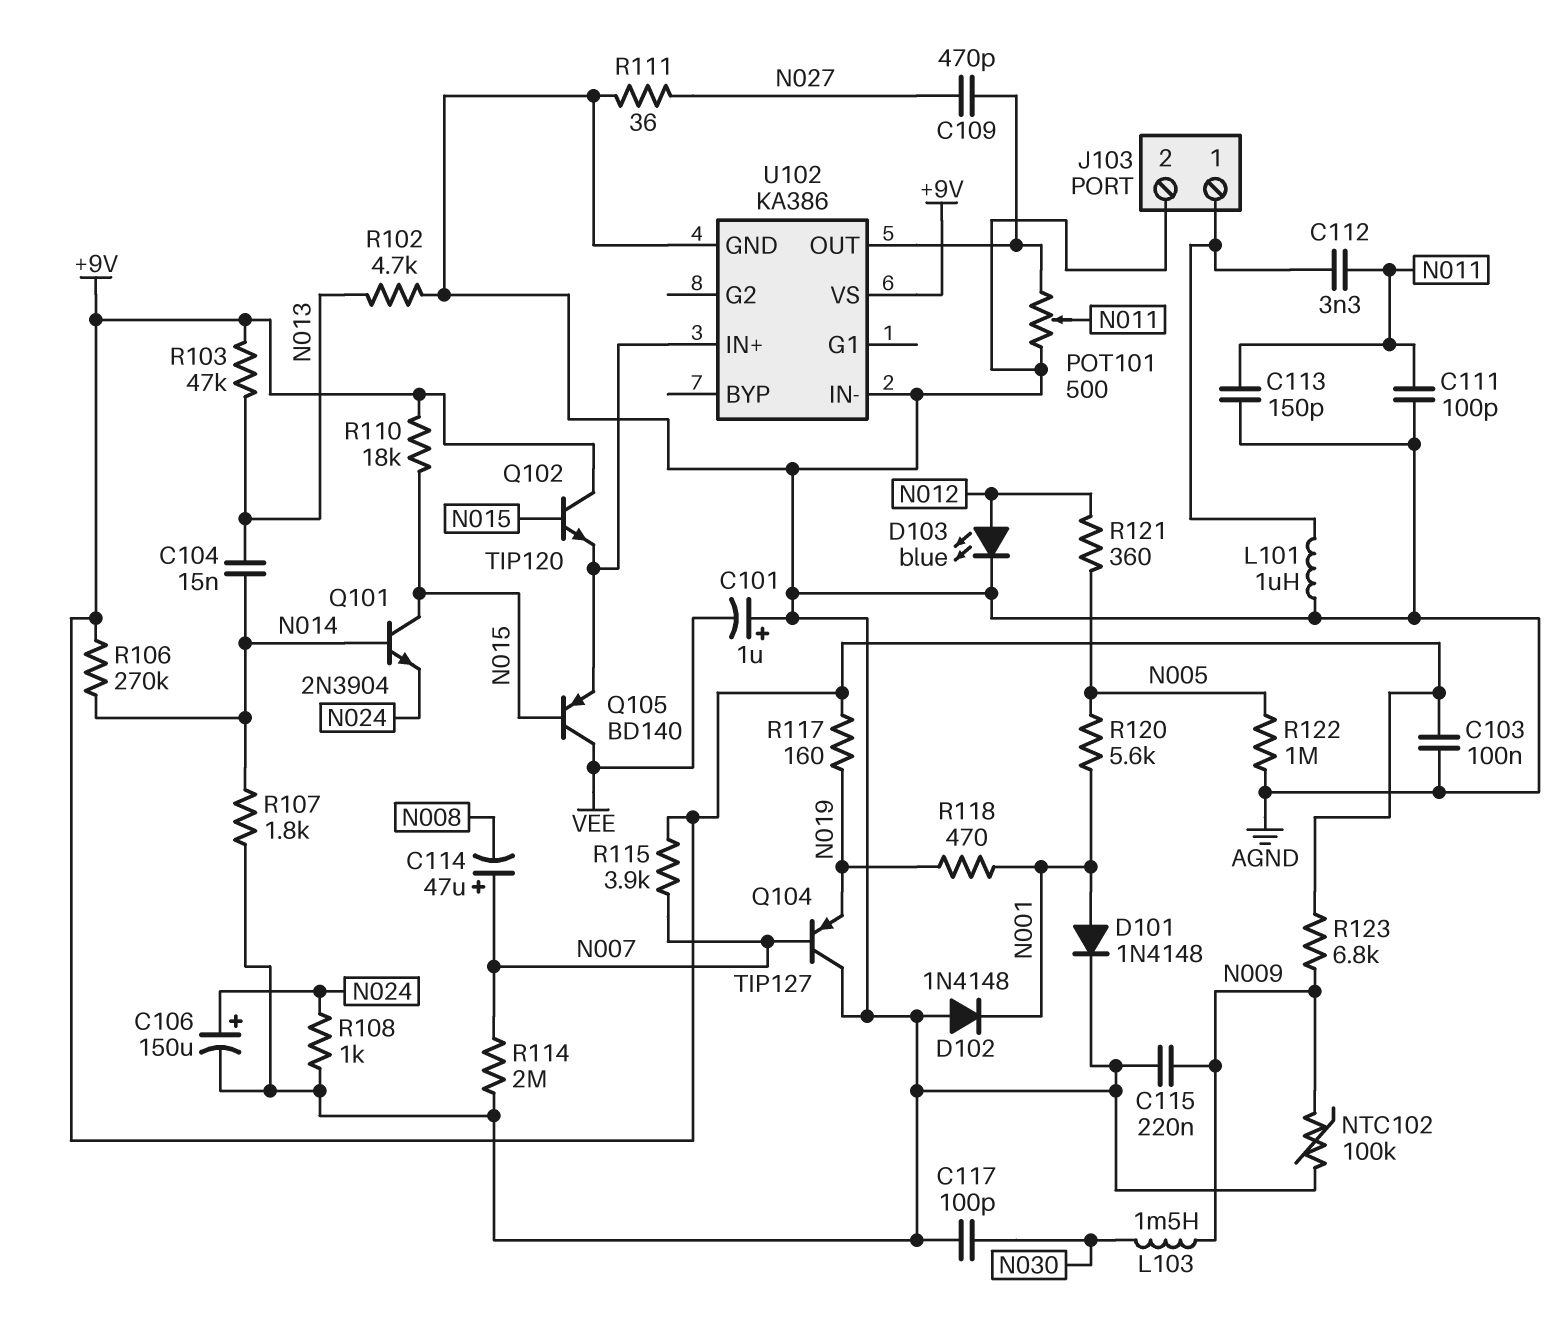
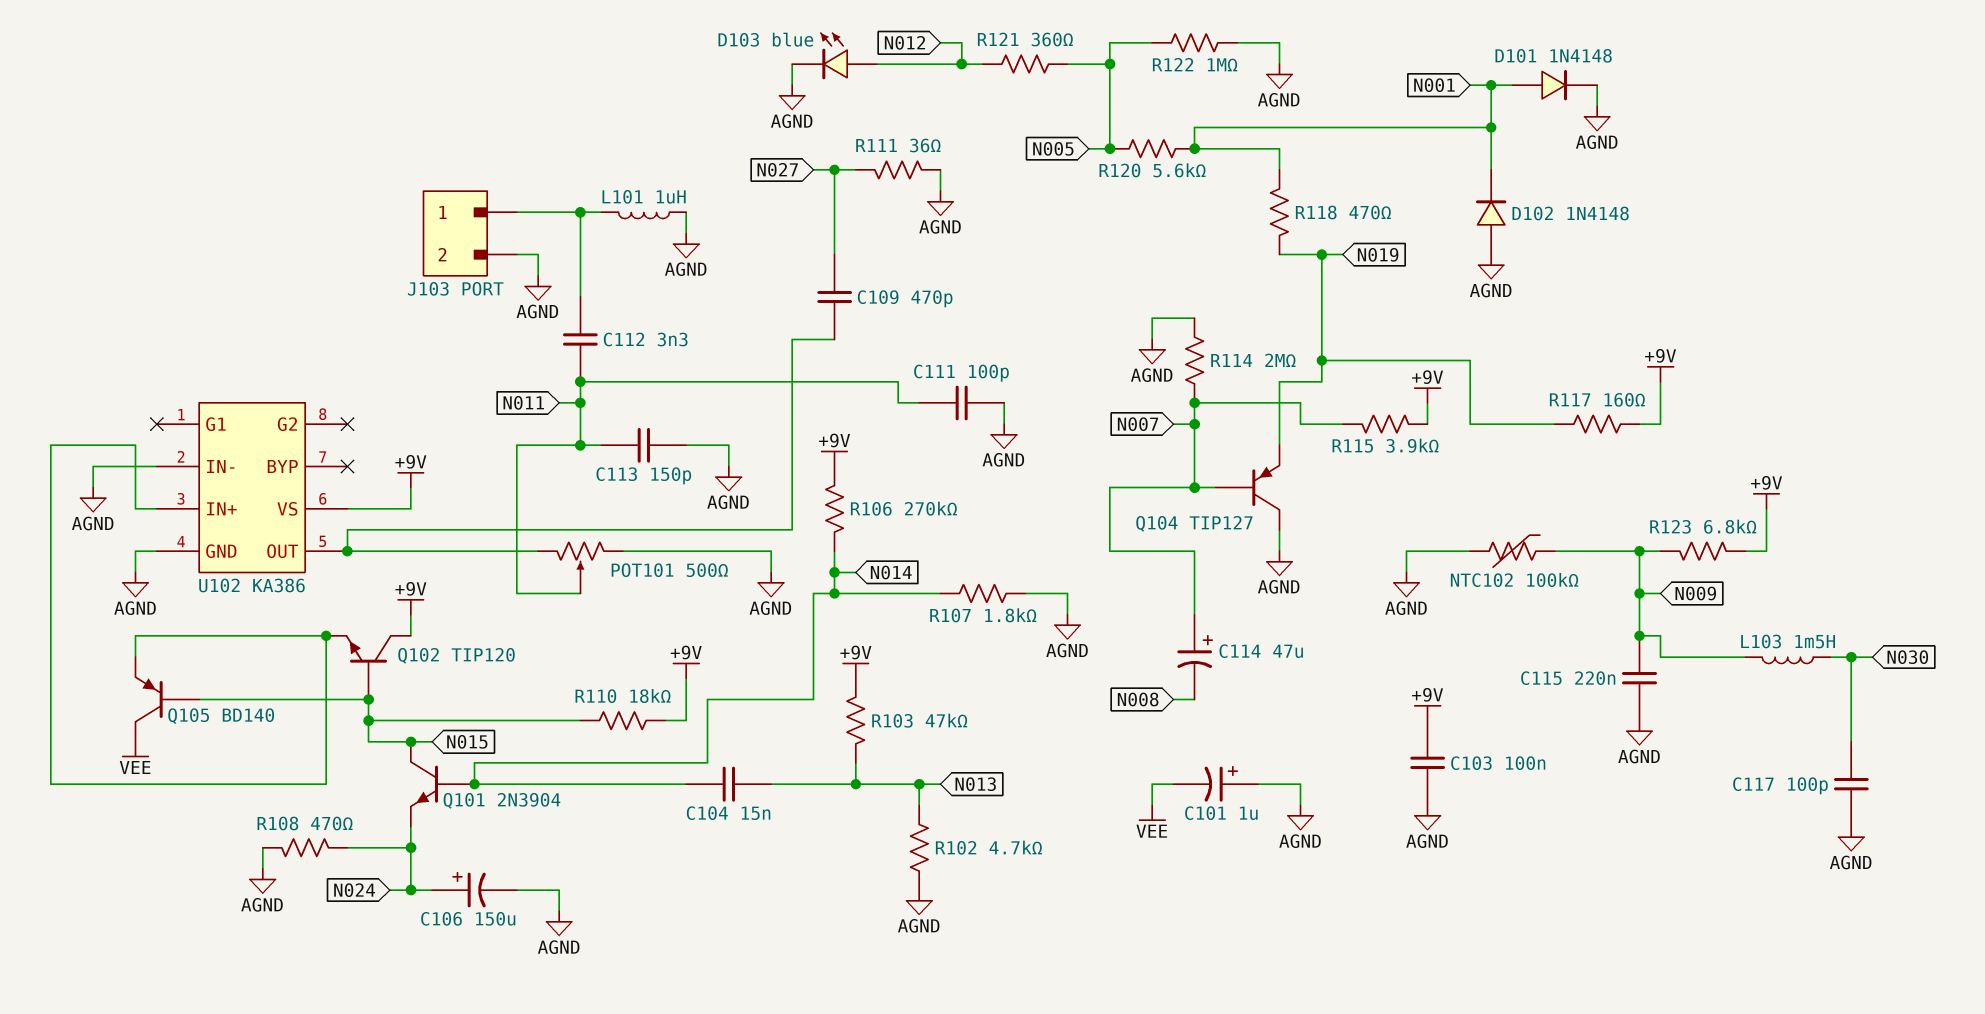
R108: 1k (AGND, N024) -> 470 (AGND, N024)

